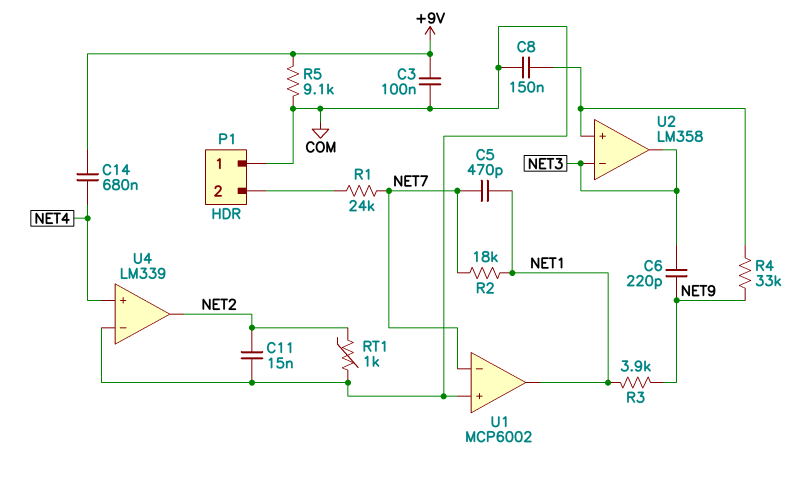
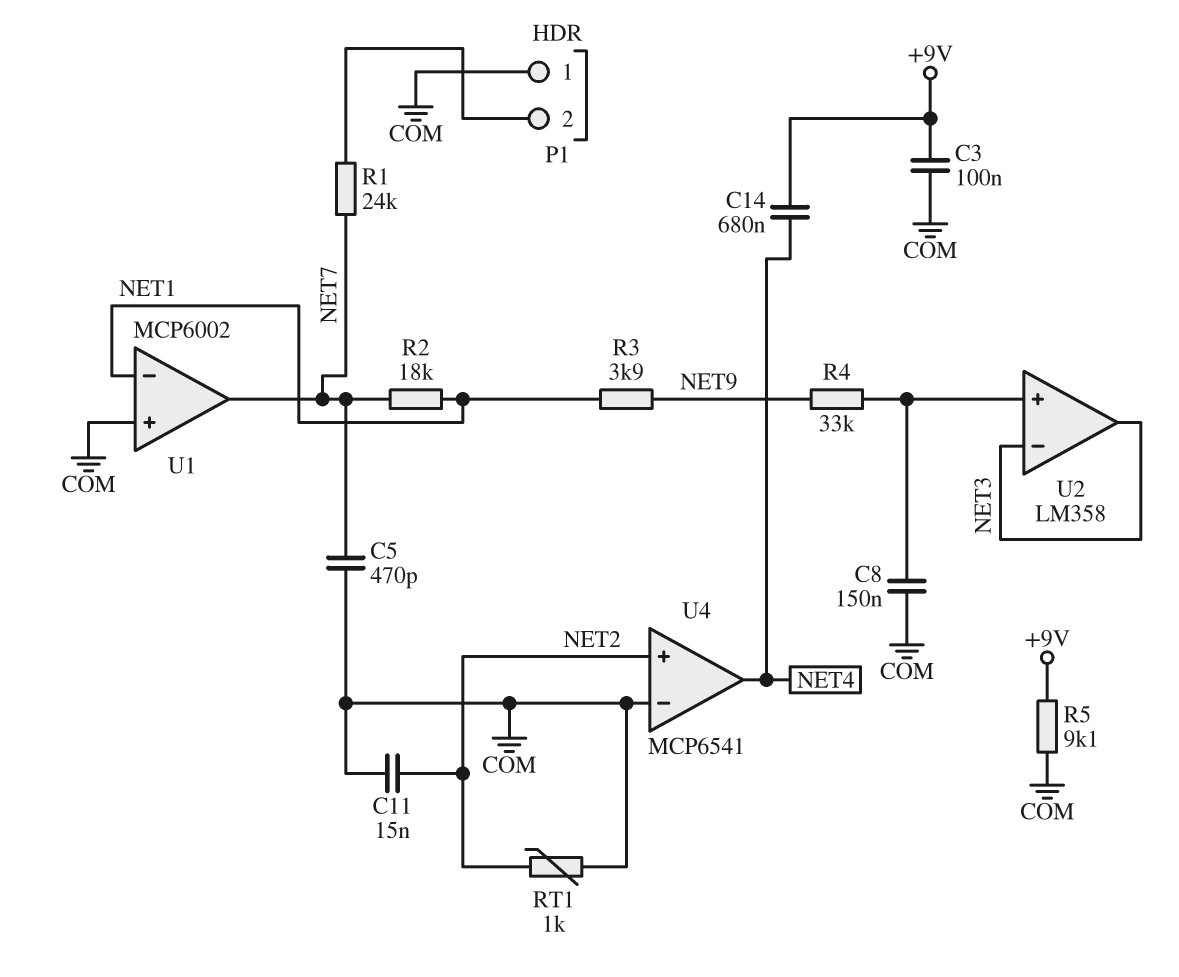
C5: 470pF (NET1, NET7) -> 470pF (COM, NET7)
C6: 220pF (NET3, NET9) -> none
U1 pin in-: NET7 -> NET1
U1 pin out: NET1 -> NET7
U4: LM339 -> MCP6541
U4 pin in+: NET4 -> NET2
U4 pin out: NET2 -> NET4

